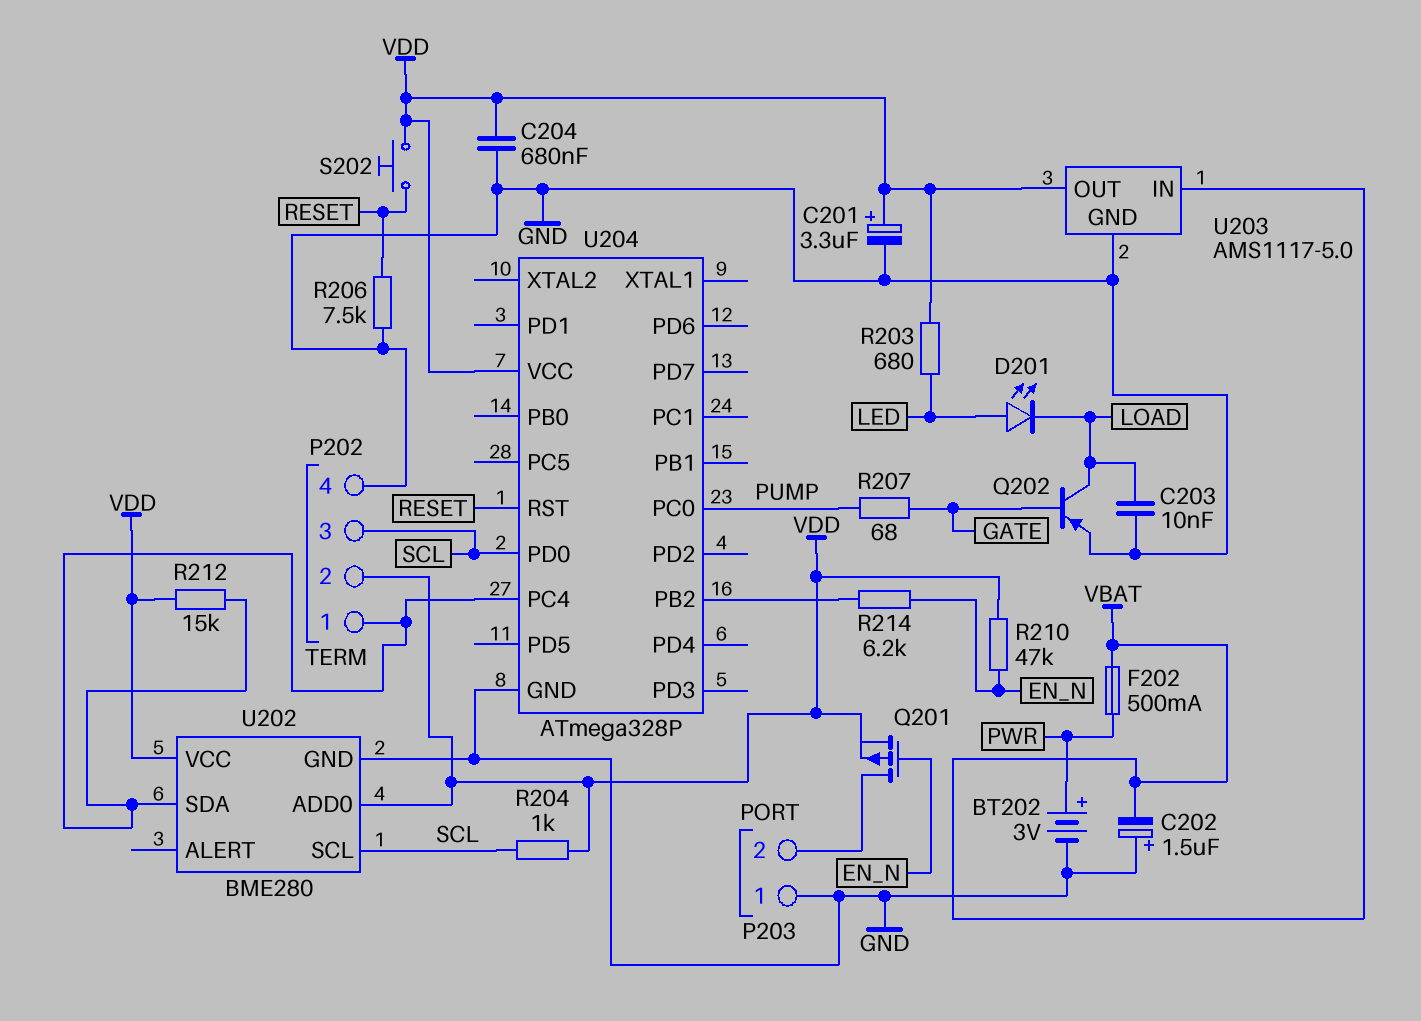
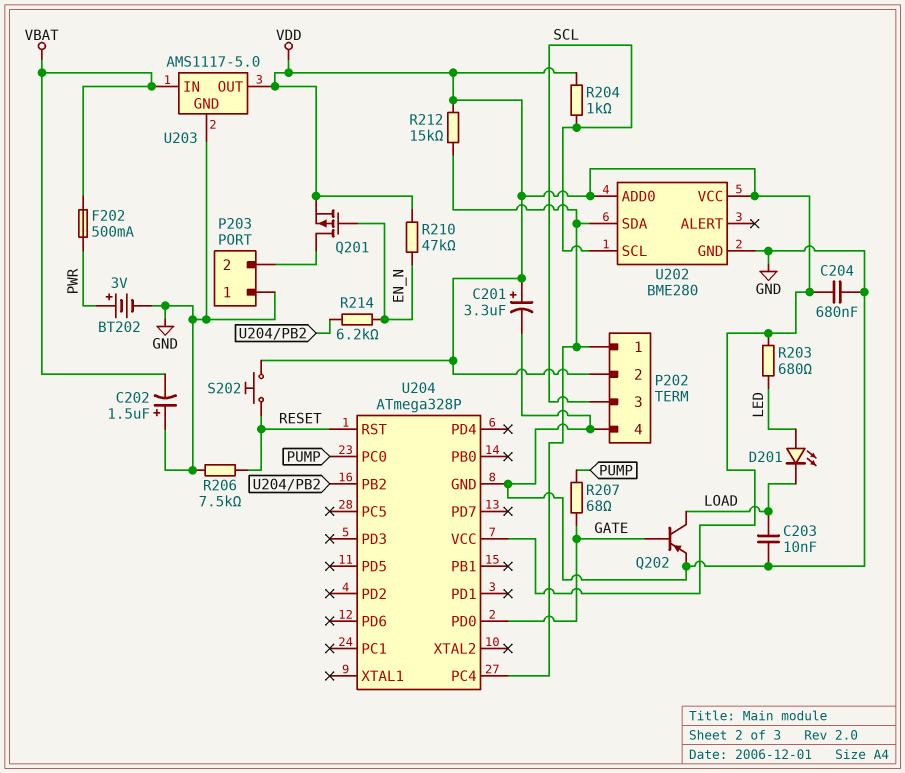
U204 pin PD0: SCL -> GATE

